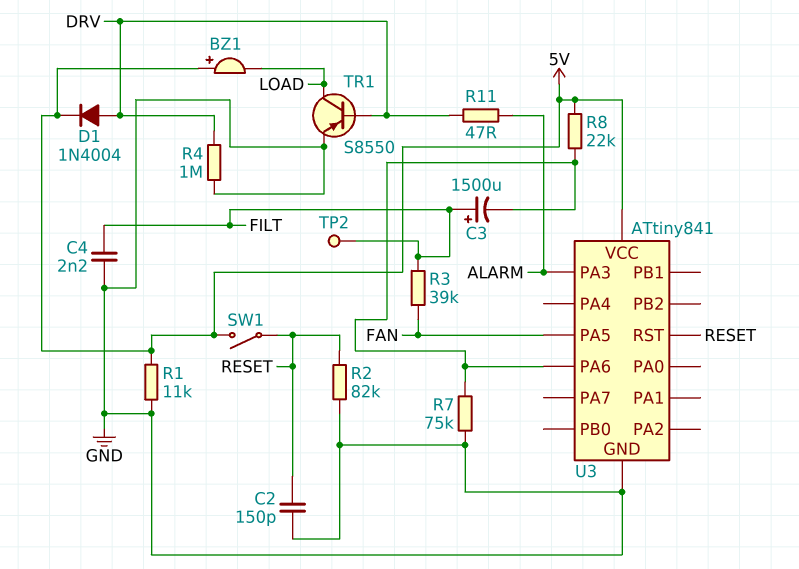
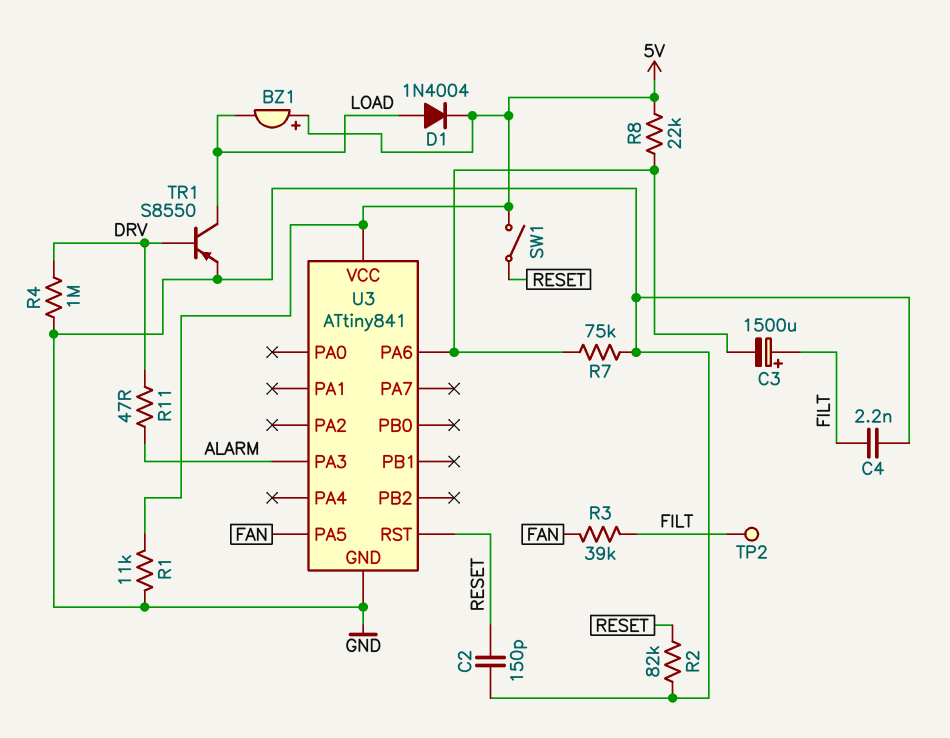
D1: diode 1N4004 (A DRV, K 5V) -> diode 1N4004 (A LOAD, K 5V)

